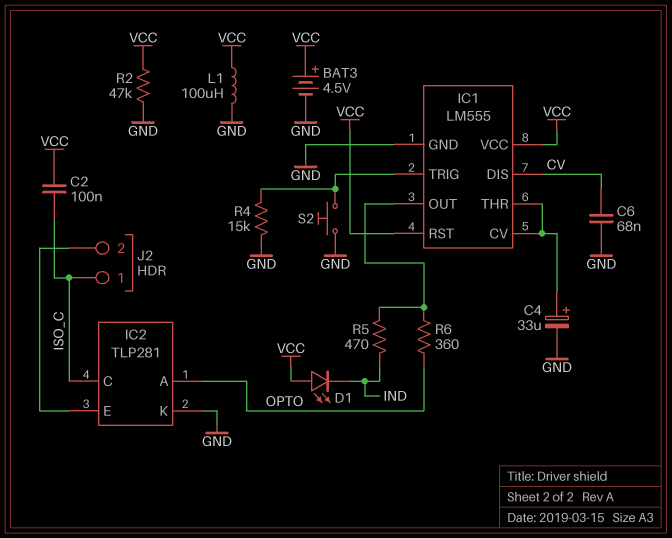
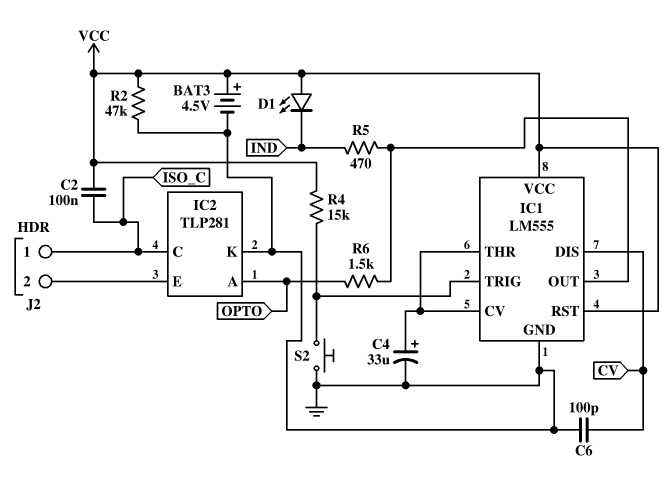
C6: 68nF (CV, GND) -> 100pF (CV, GND)
L1: 100uH (GND, VCC) -> none
R4: 15k (GND, IC1/TRIG) -> 15k (IC1/TRIG, VCC)
R6: 360 (IC1/OUT, OPTO) -> 1.5k (IC1/OUT, OPTO)

